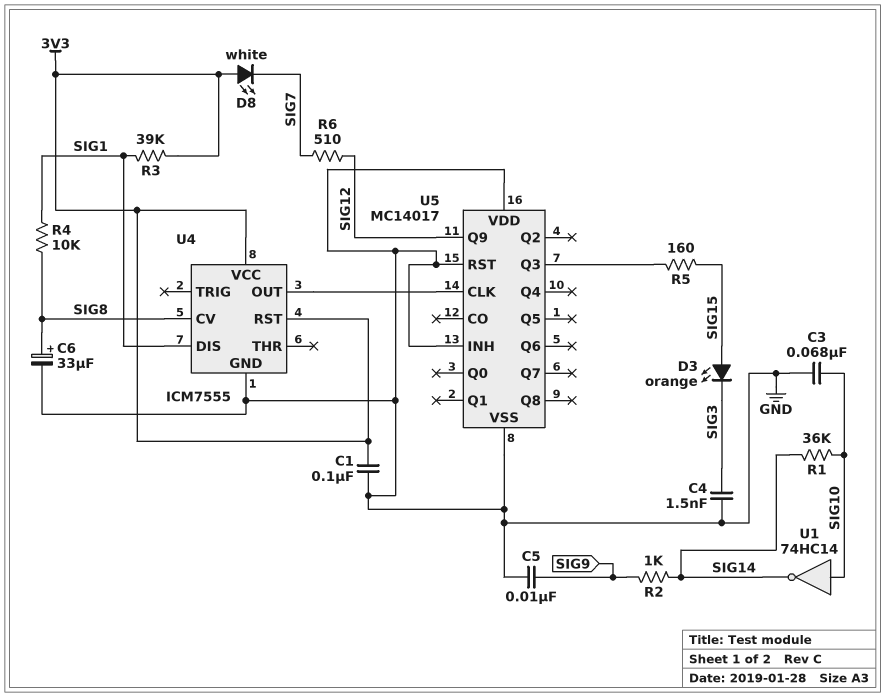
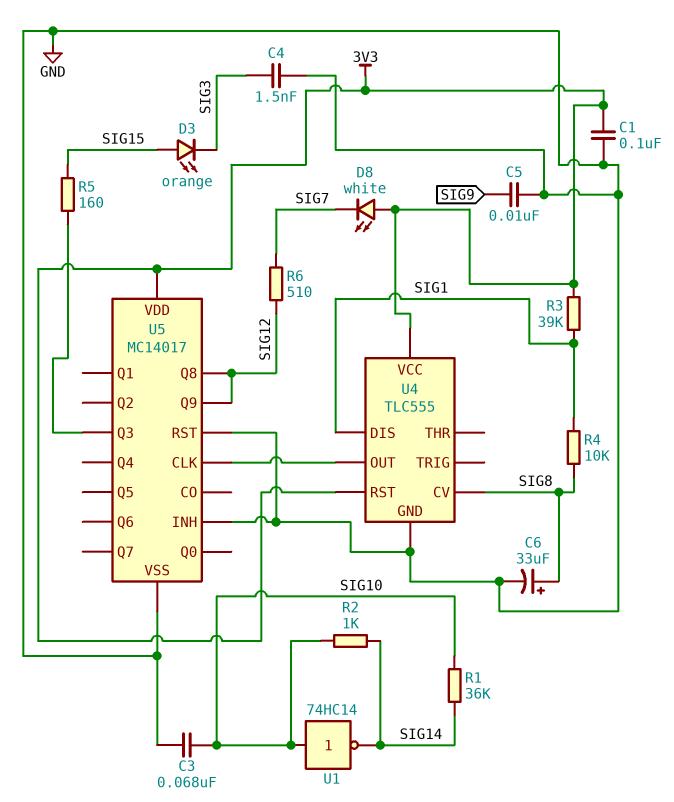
R2: 1k (SIG9, SIG14) -> 1k (SIG10, SIG14)
U4: ICM7555 -> TLC555
U5 pin Q8: none -> SIG12
U5 pin VDD: GND -> 3V3

